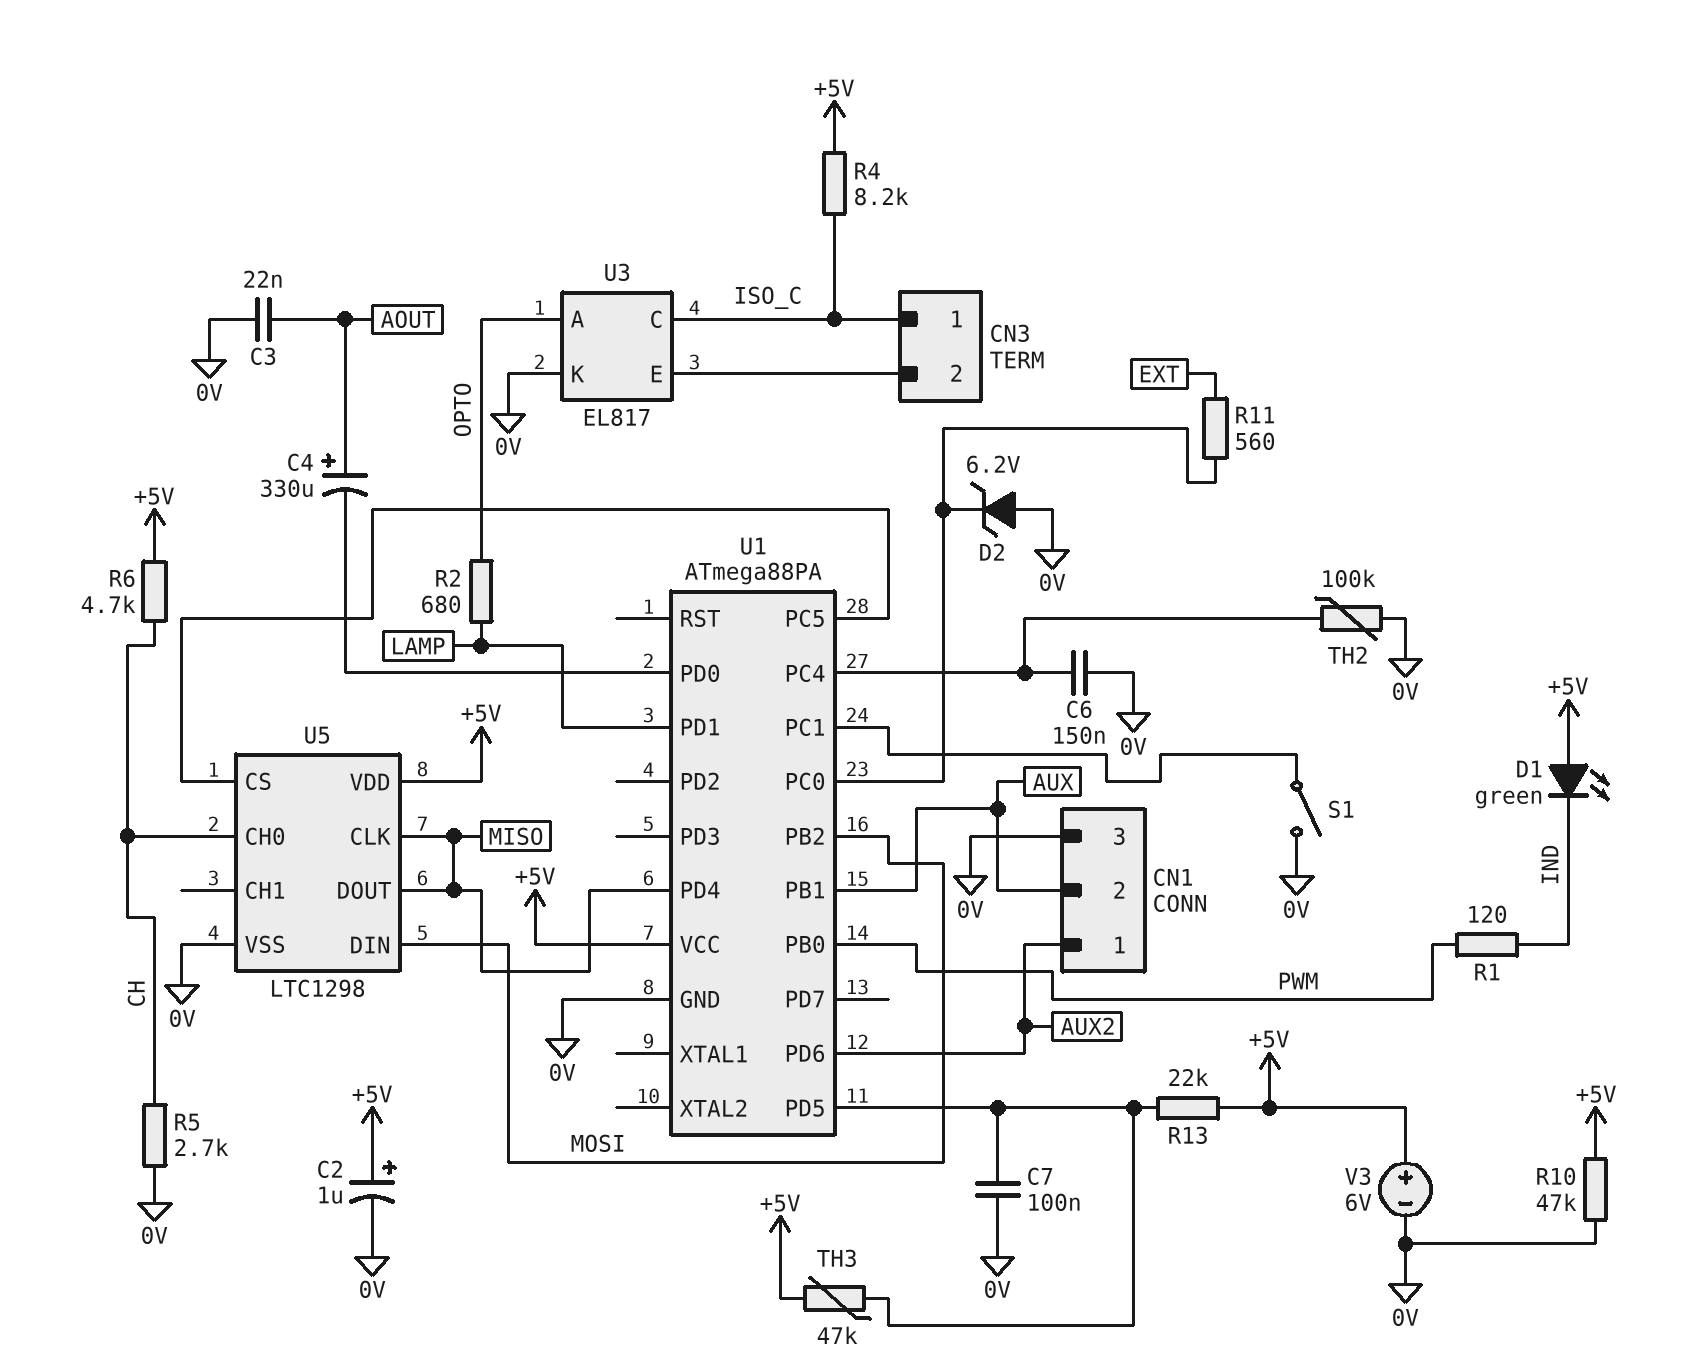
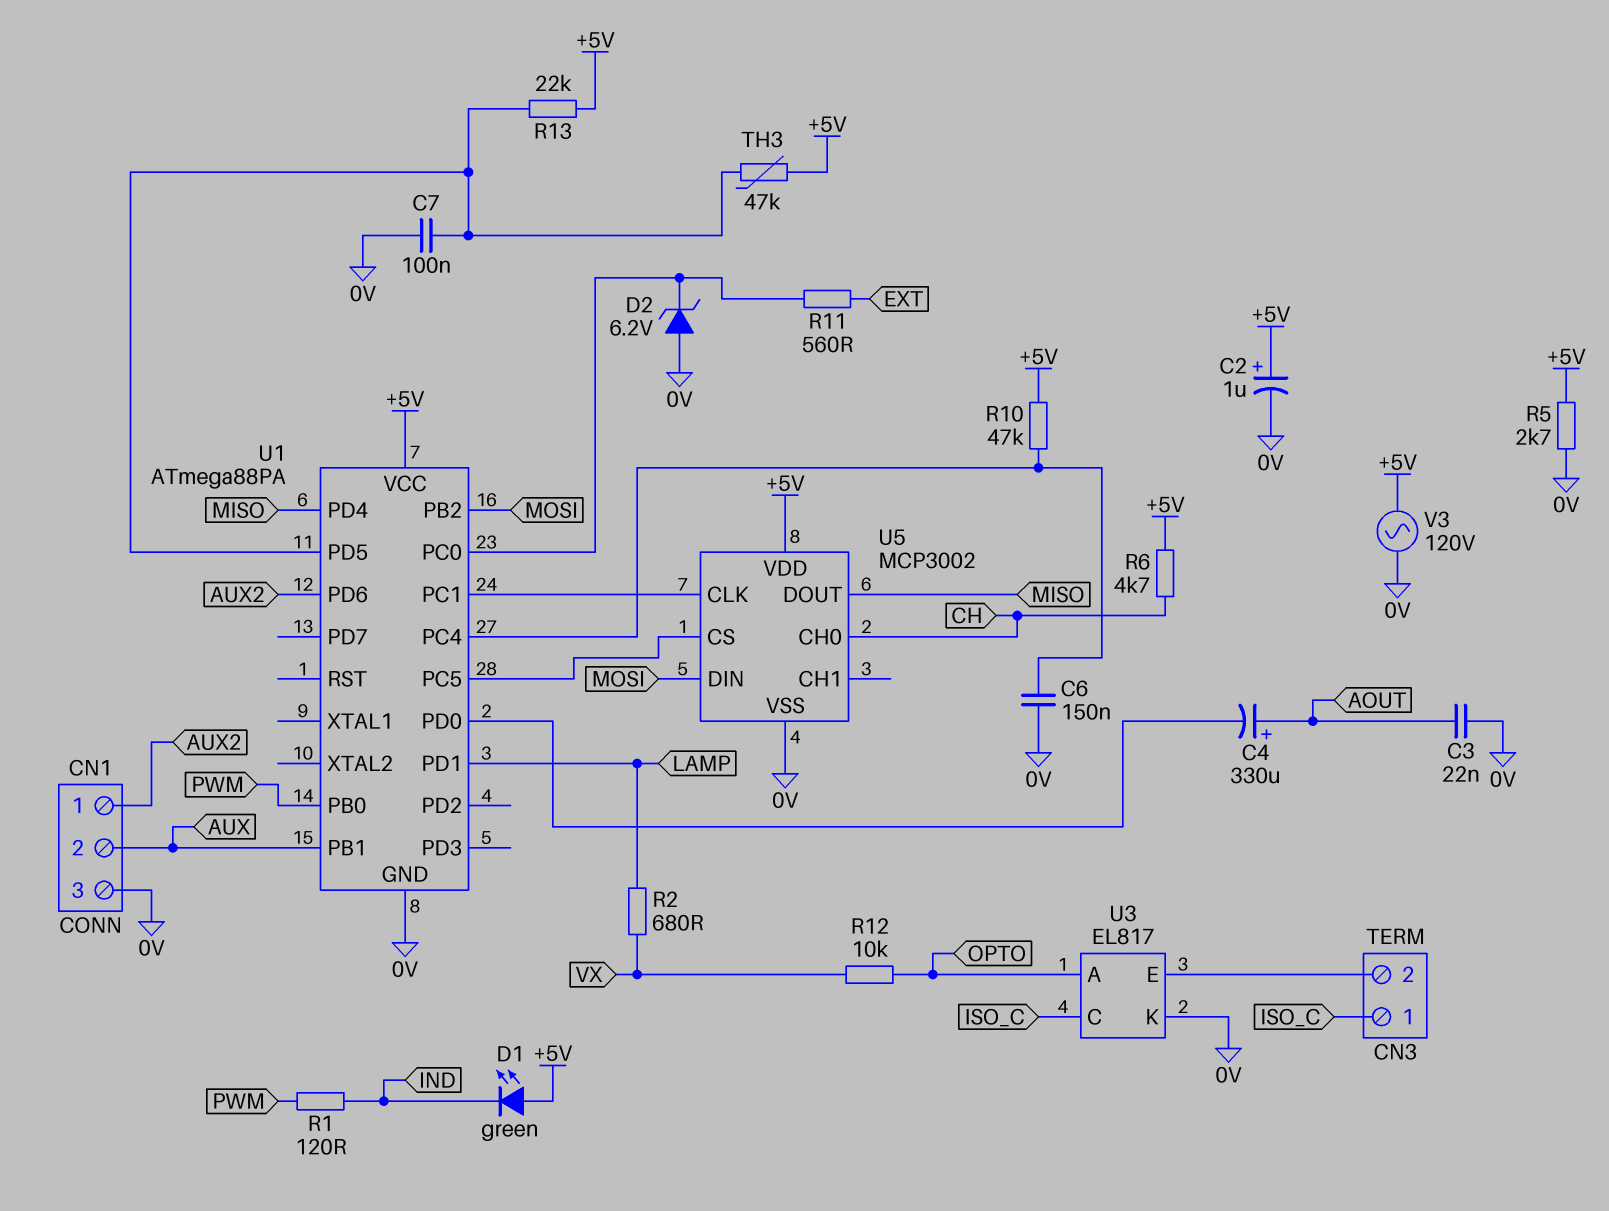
R2: 680 (LAMP, OPTO) -> 680 (LAMP, VX)
R4: 8.2k (+5V, ISO_C) -> none
R5: 2.7k (0V, CH) -> 2.7k (+5V, 0V)
R10: 47k (+5V, 0V) -> 47k (+5V, U1/PC4)
R12: none -> 10k (OPTO, VX)
S1: switch (0V, U1/PC1) -> none
TH2: 100k (0V, U1/PC4) -> none
U5: LTC1298 -> MCP3002
U5 pin CLK: MISO -> U1/PC1
V3: 6V (plus +5V, minus 0V) -> AC 120V (+5V, 0V)

